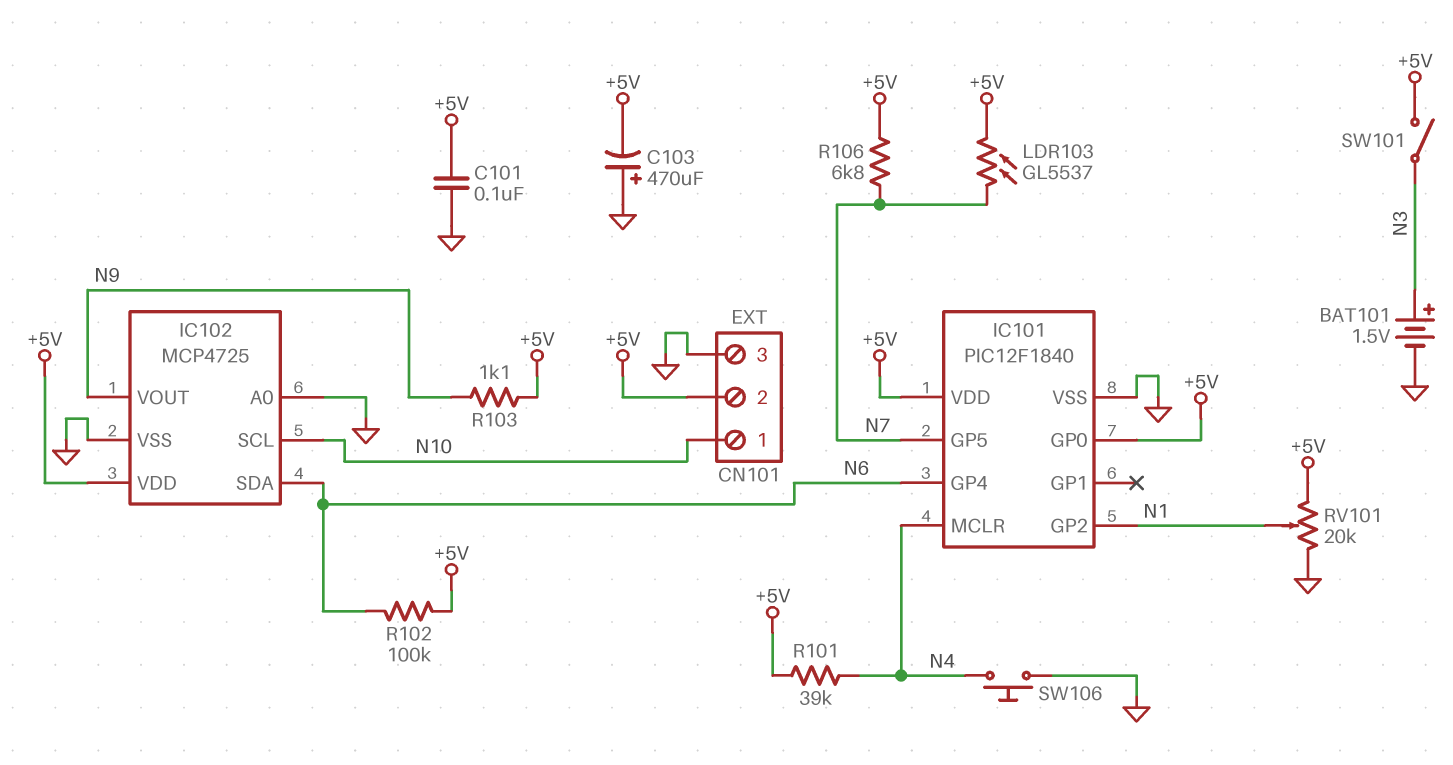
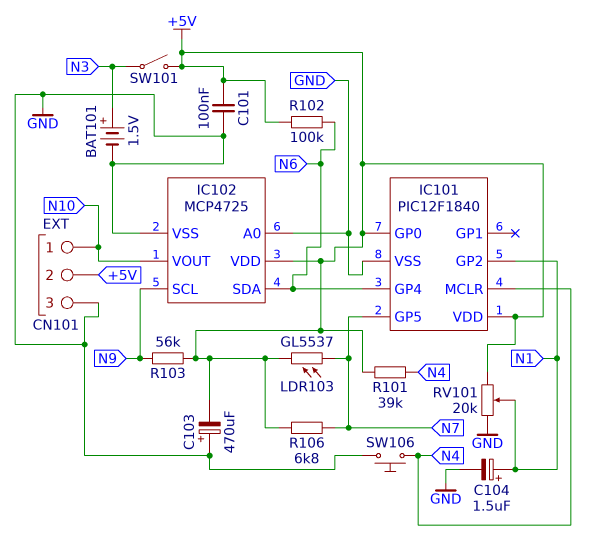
C104: none -> 1.5uF (plus N1, minus GND)
IC102 pin SCL: N10 -> N9
IC102 pin VOUT: N9 -> N10
R103: 1.1k (+5V, N9) -> 56k (+5V, N9)

